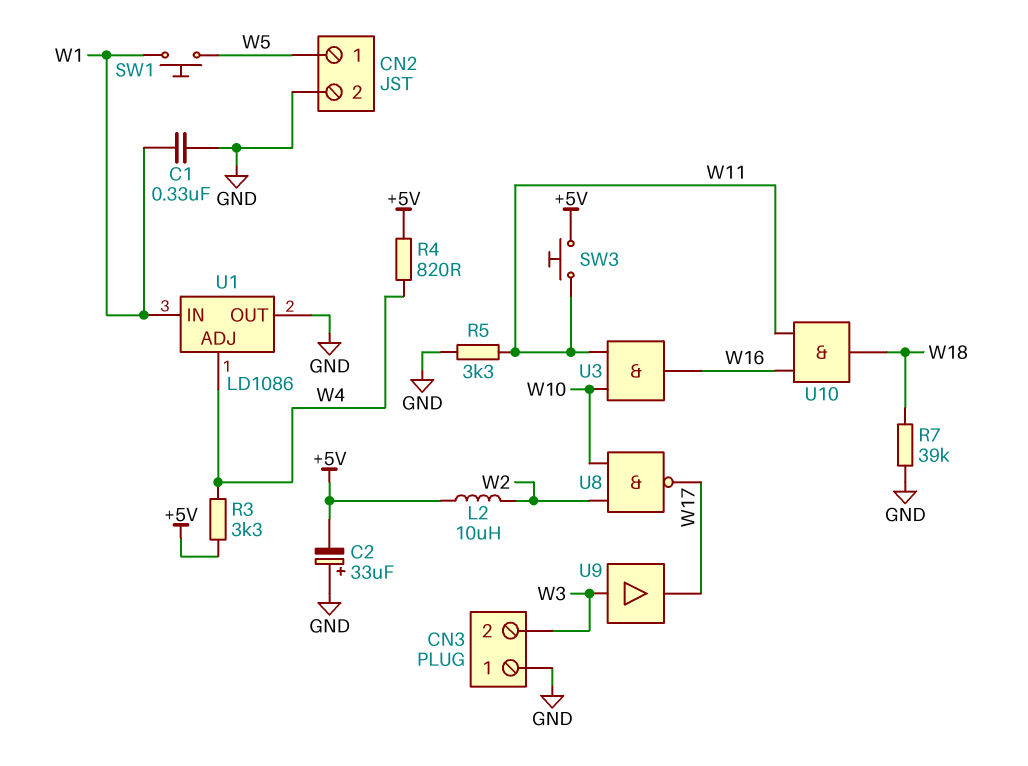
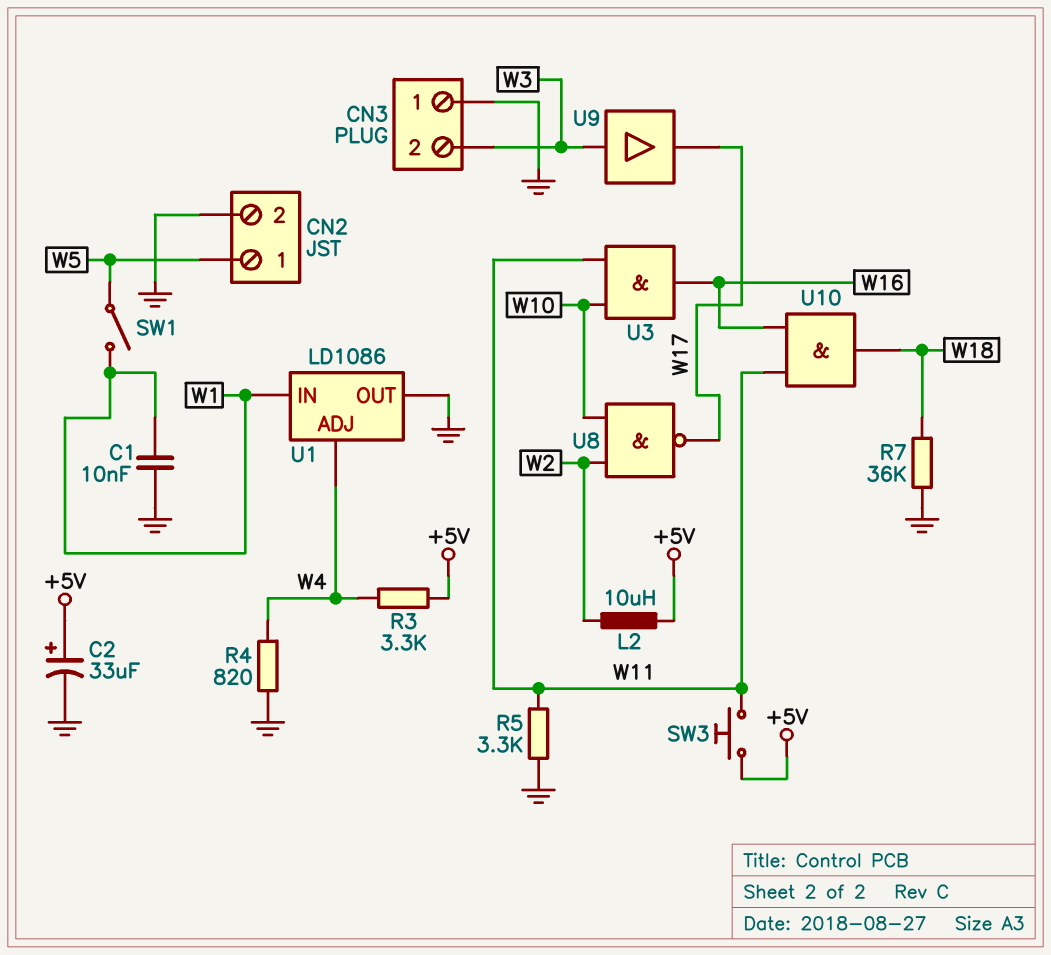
C1: 330nF (GND, W1) -> 10nF (GND, W1)
C2: 33uF (plus GND, minus +5V) -> 33uF (plus +5V, minus GND)
R4: 820 (+5V, W4) -> 820 (GND, W4)
R7: 39k (GND, W18) -> 36k (GND, W18)
SW1: button (W1, W5) -> switch (W1, W5)

